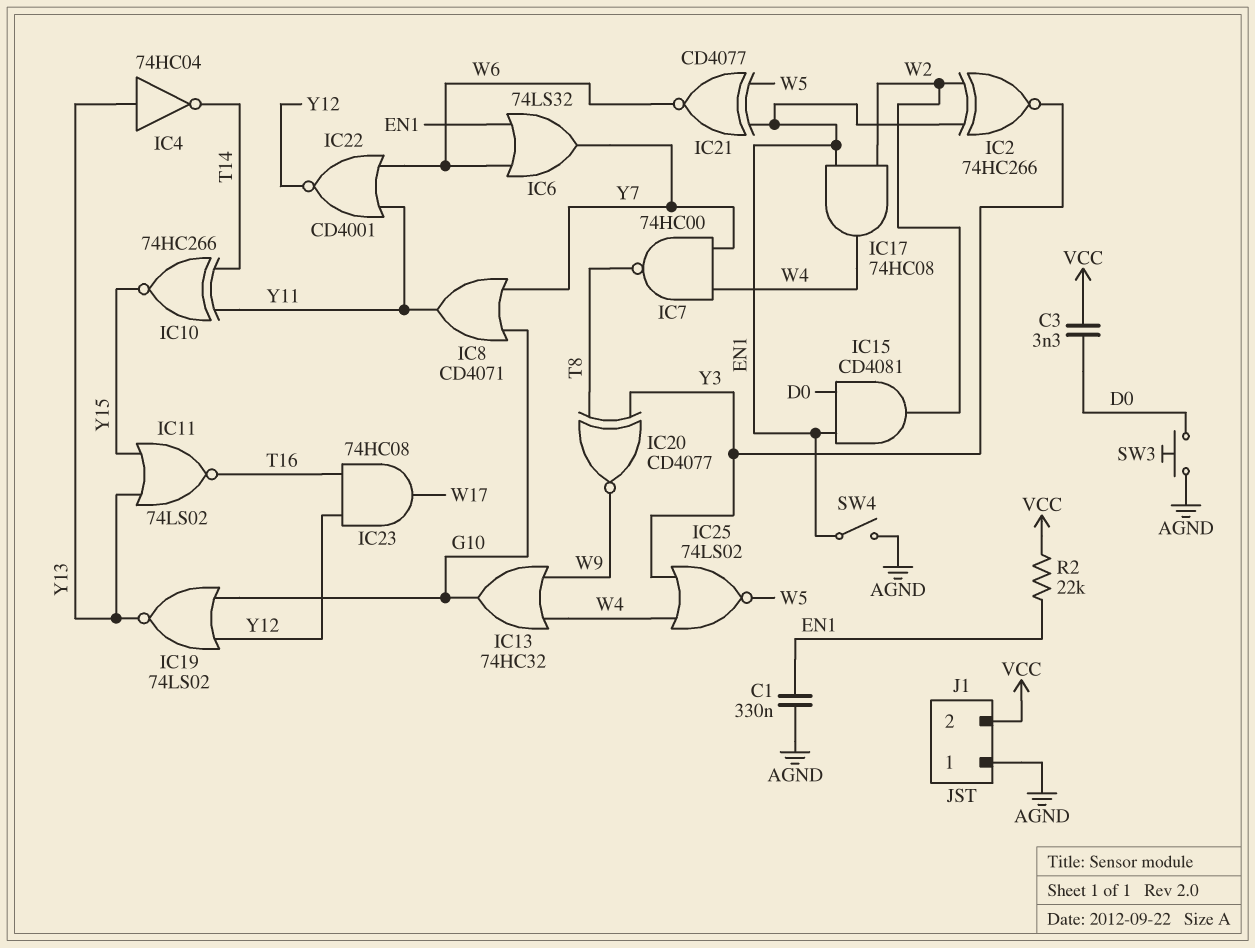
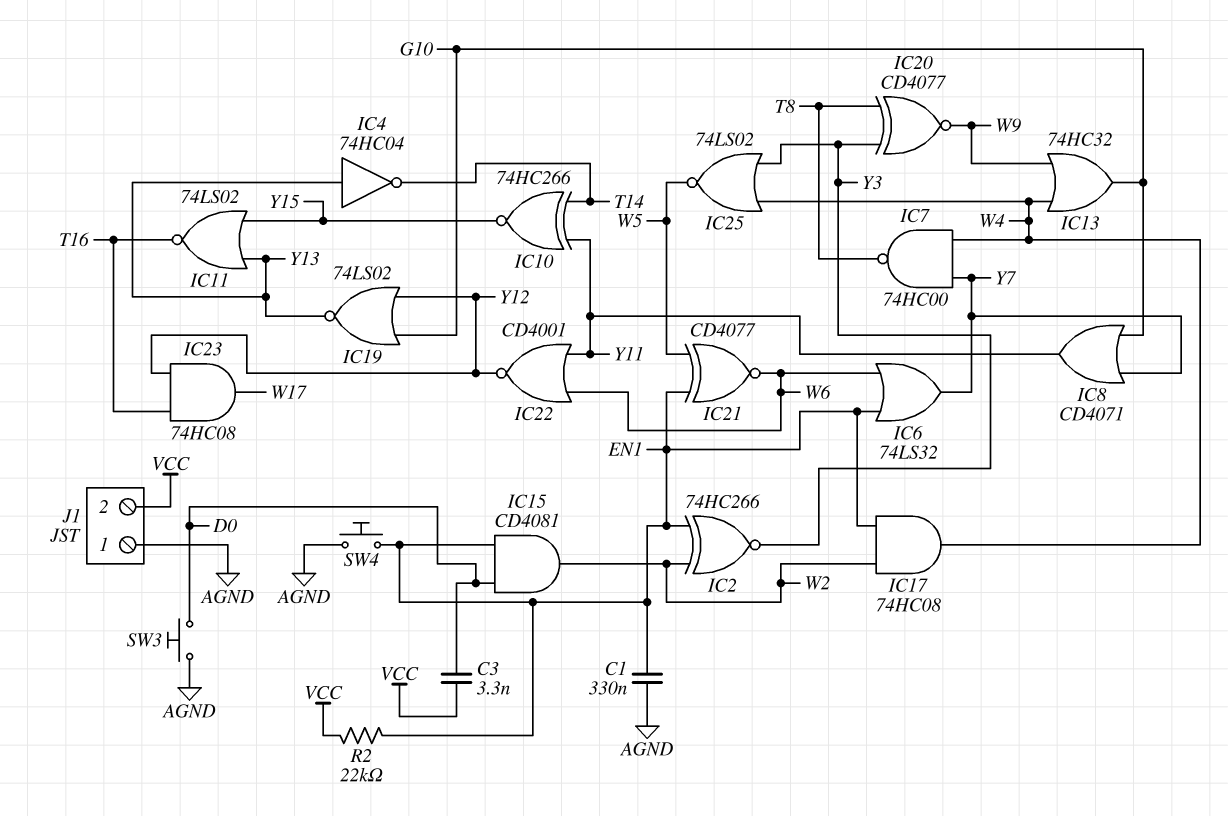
SW4: switch (AGND, EN1) -> button (AGND, EN1)

